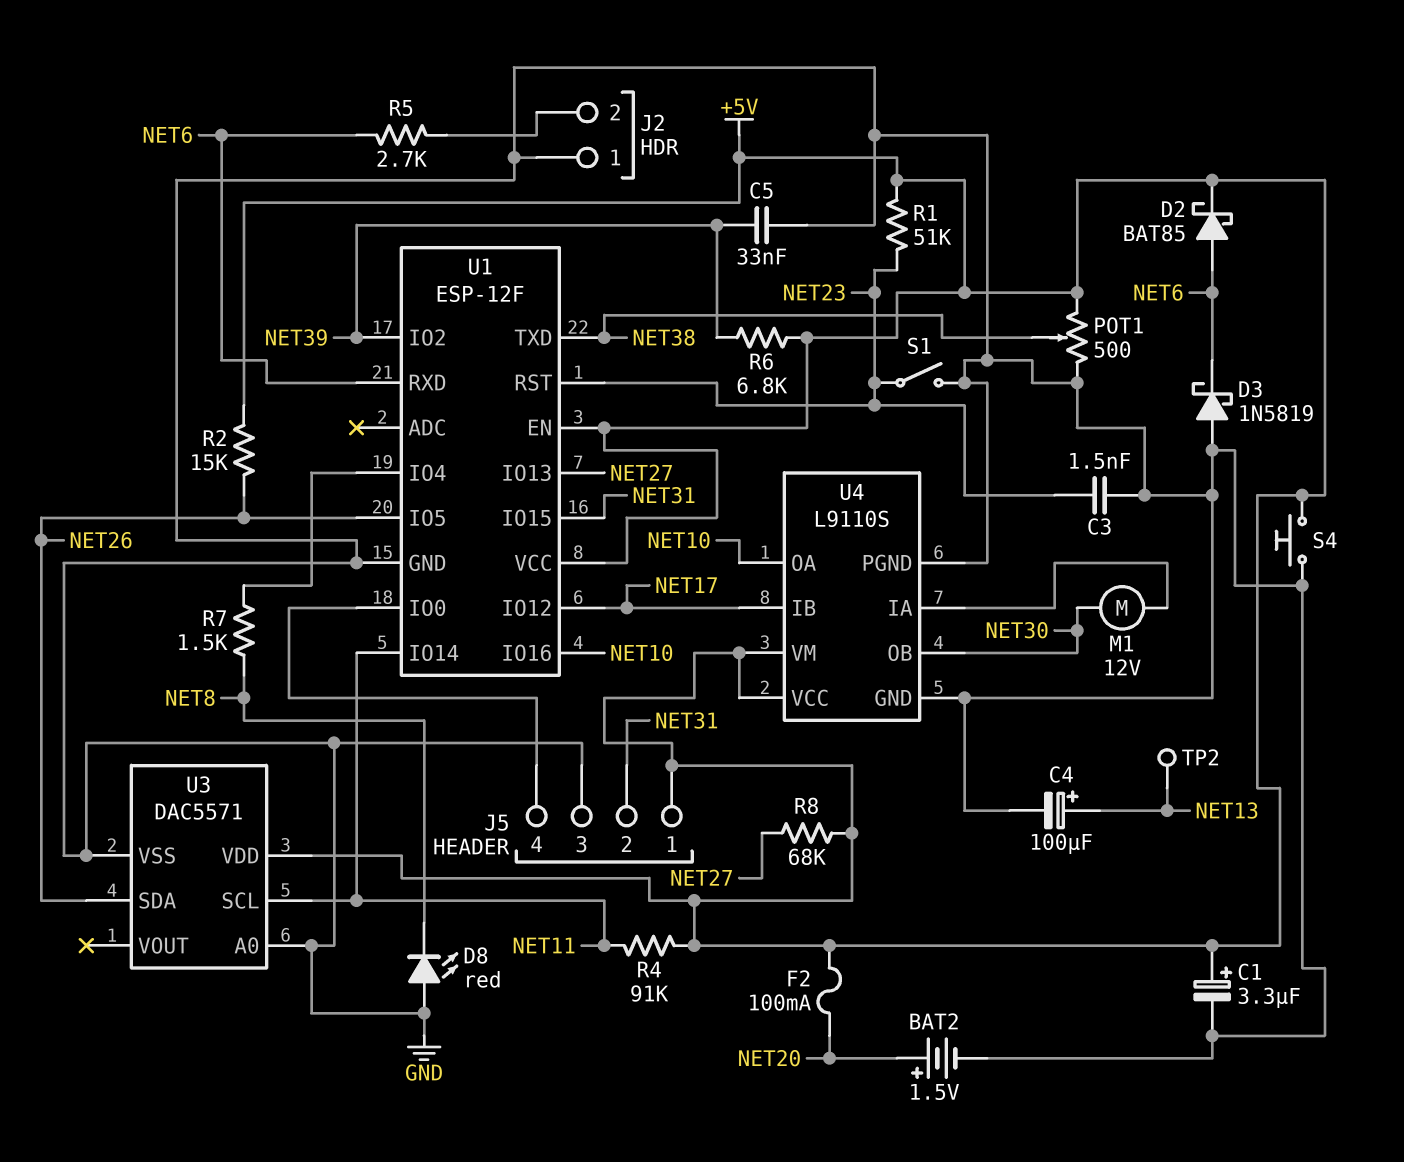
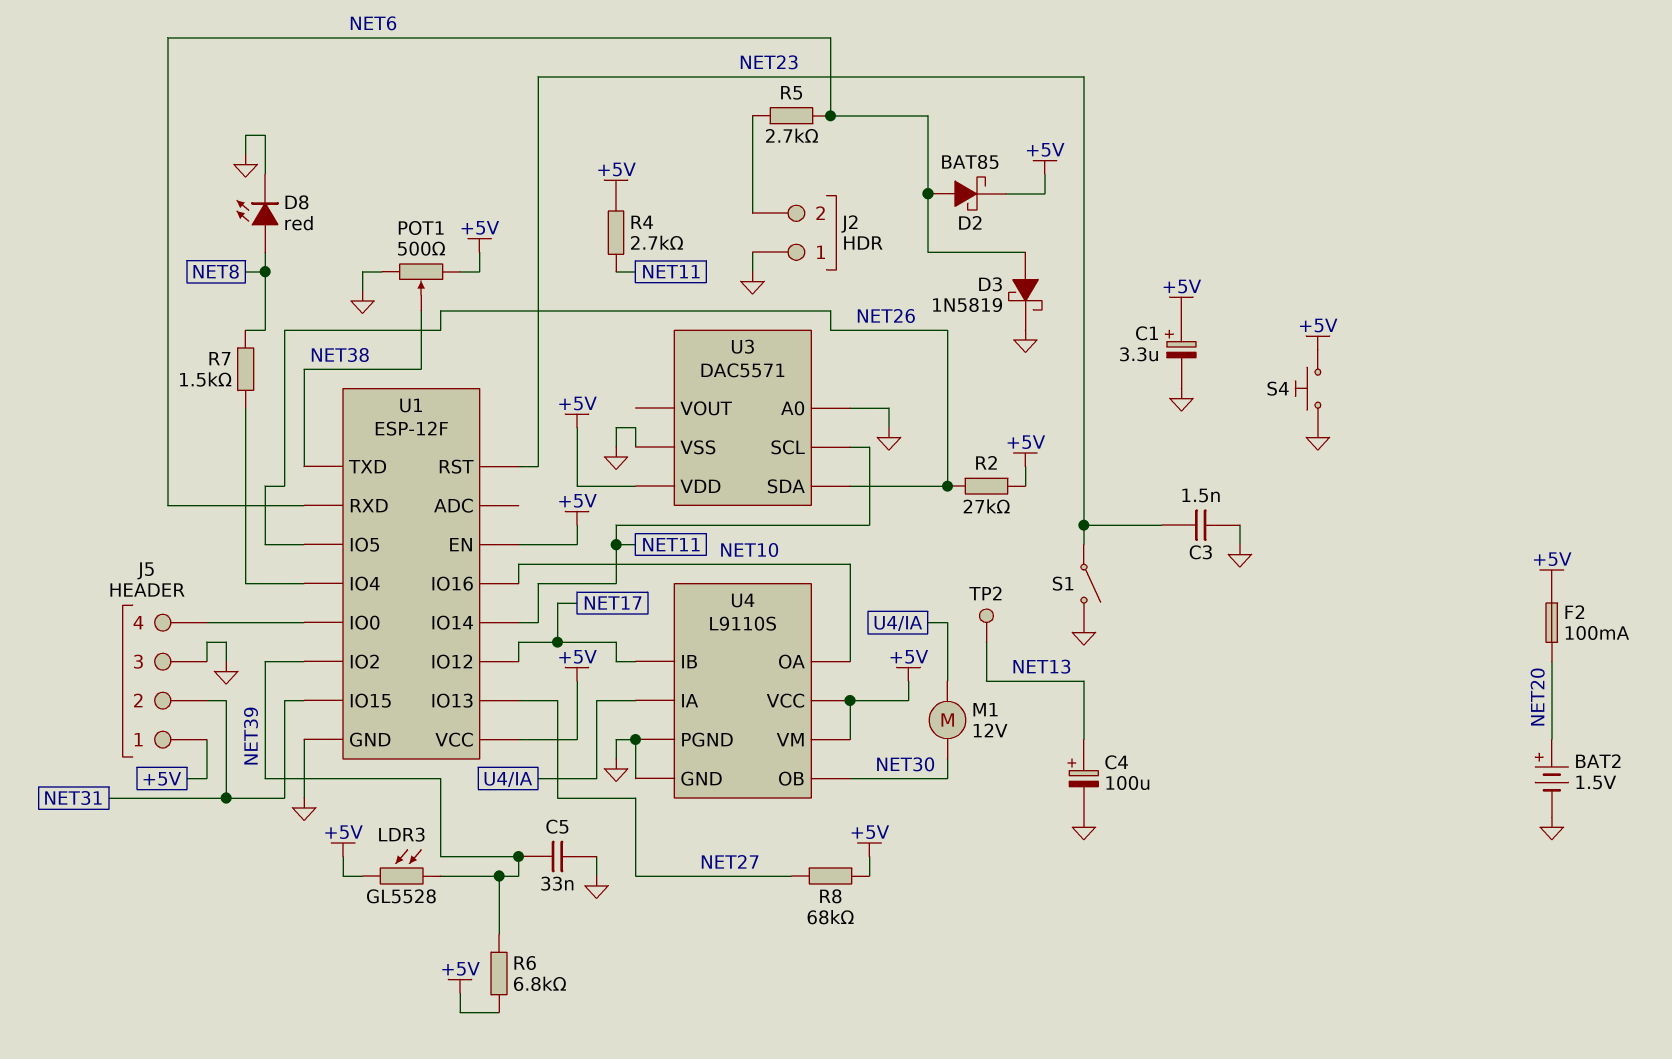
D3: schottky 1N5819 (A GND, K NET6) -> schottky 1N5819 (A NET6, K GND)
D8: LED red (A GND, K NET8) -> LED red (A NET8, K GND)
LDR3: none -> GL5528 (+5V, NET39)
R1: 51k (+5V, NET23) -> none
R2: 15k (+5V, NET26) -> 27k (+5V, NET26)
R4: 91k (+5V, NET11) -> 2.7k (+5V, NET11)

